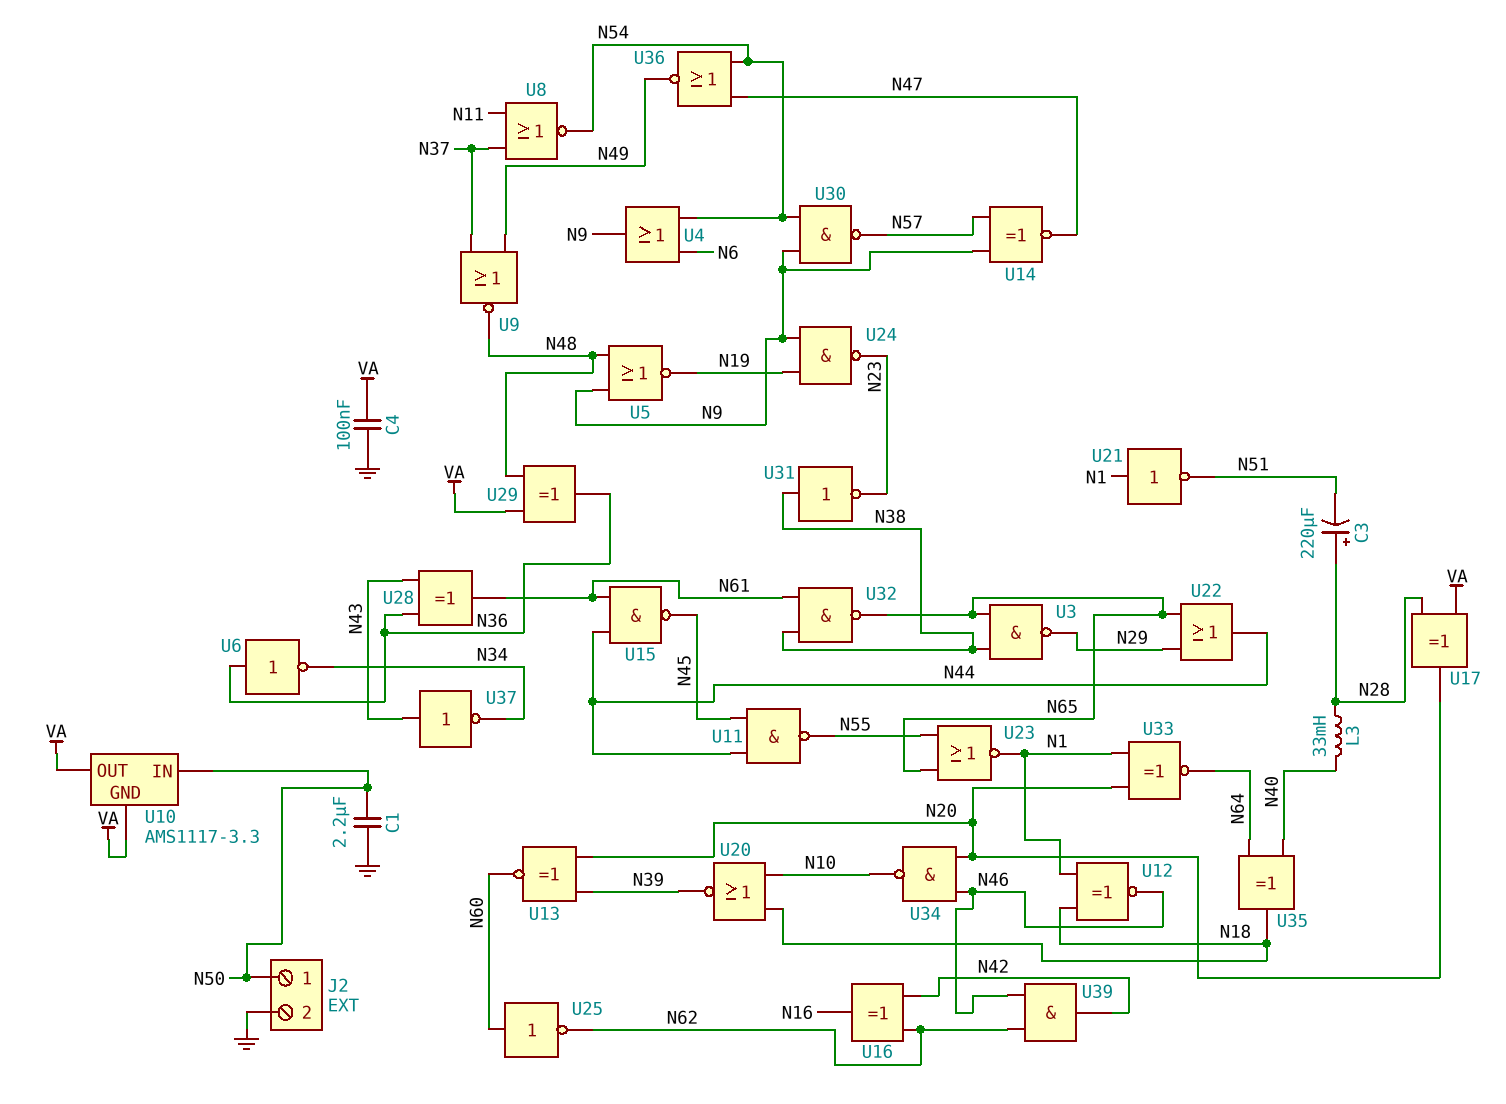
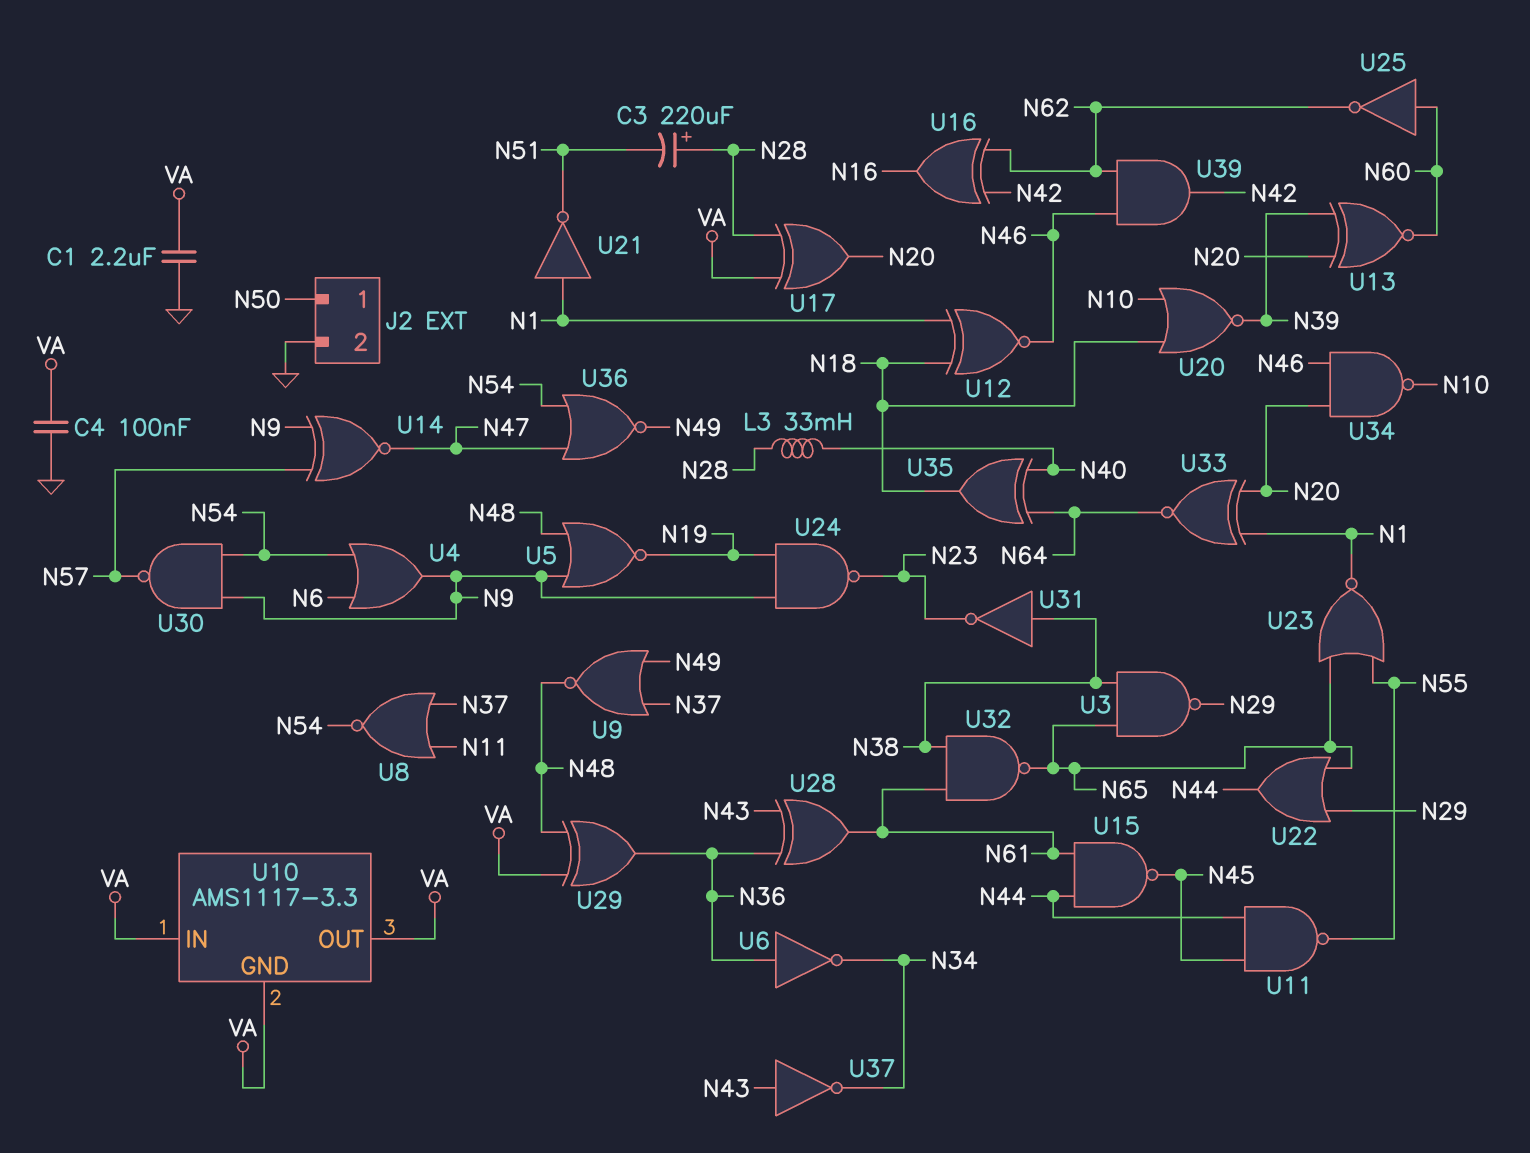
C1: 2.2uF (GND, N50) -> 2.2uF (GND, VA)
U10 pin IN: N50 -> VA

